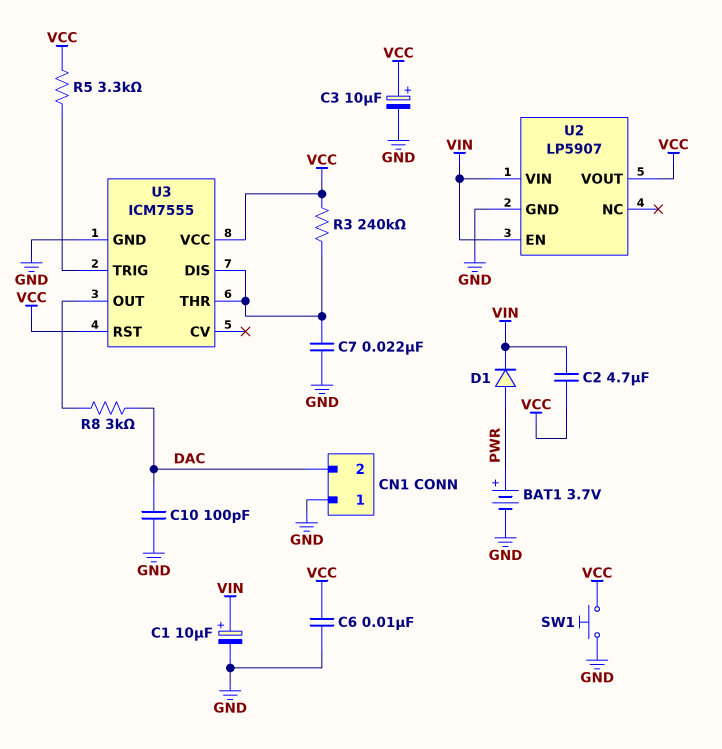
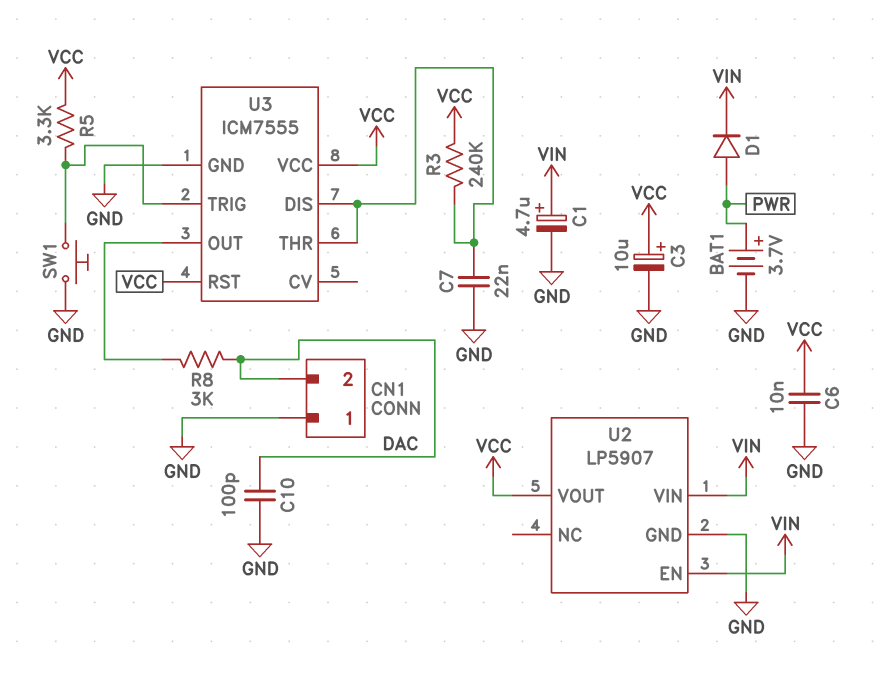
C1: 10uF (plus VIN, minus GND) -> 4.7uF (plus VIN, minus GND)
C2: 4.7uF (VCC, VIN) -> none
SW1: button (GND, VCC) -> button (GND, U3/TRIG)

